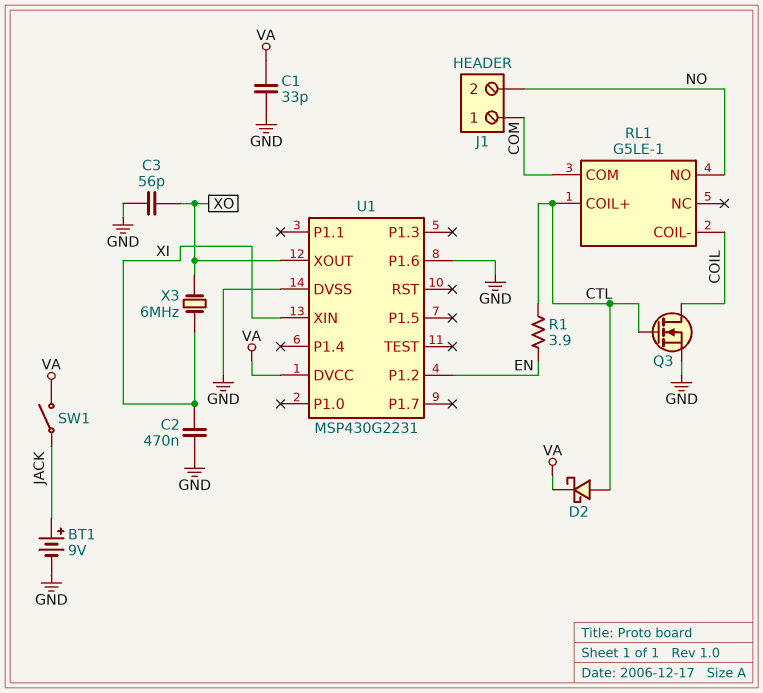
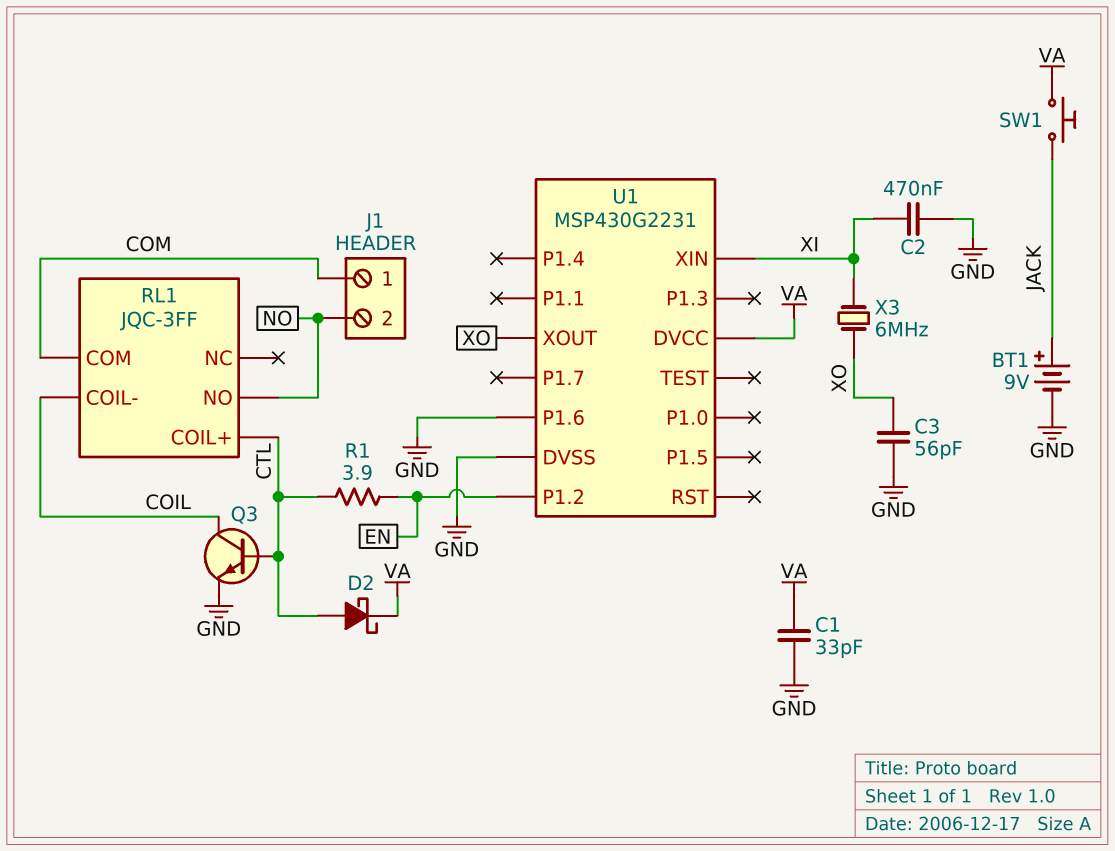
Q3: NMOS (G CTL, D COIL, S GND) -> NPN (B CTL, C COIL, E GND)
RL1: G5LE-1 -> JQC-3FF
SW1: switch (JACK, VA) -> button (JACK, VA)

